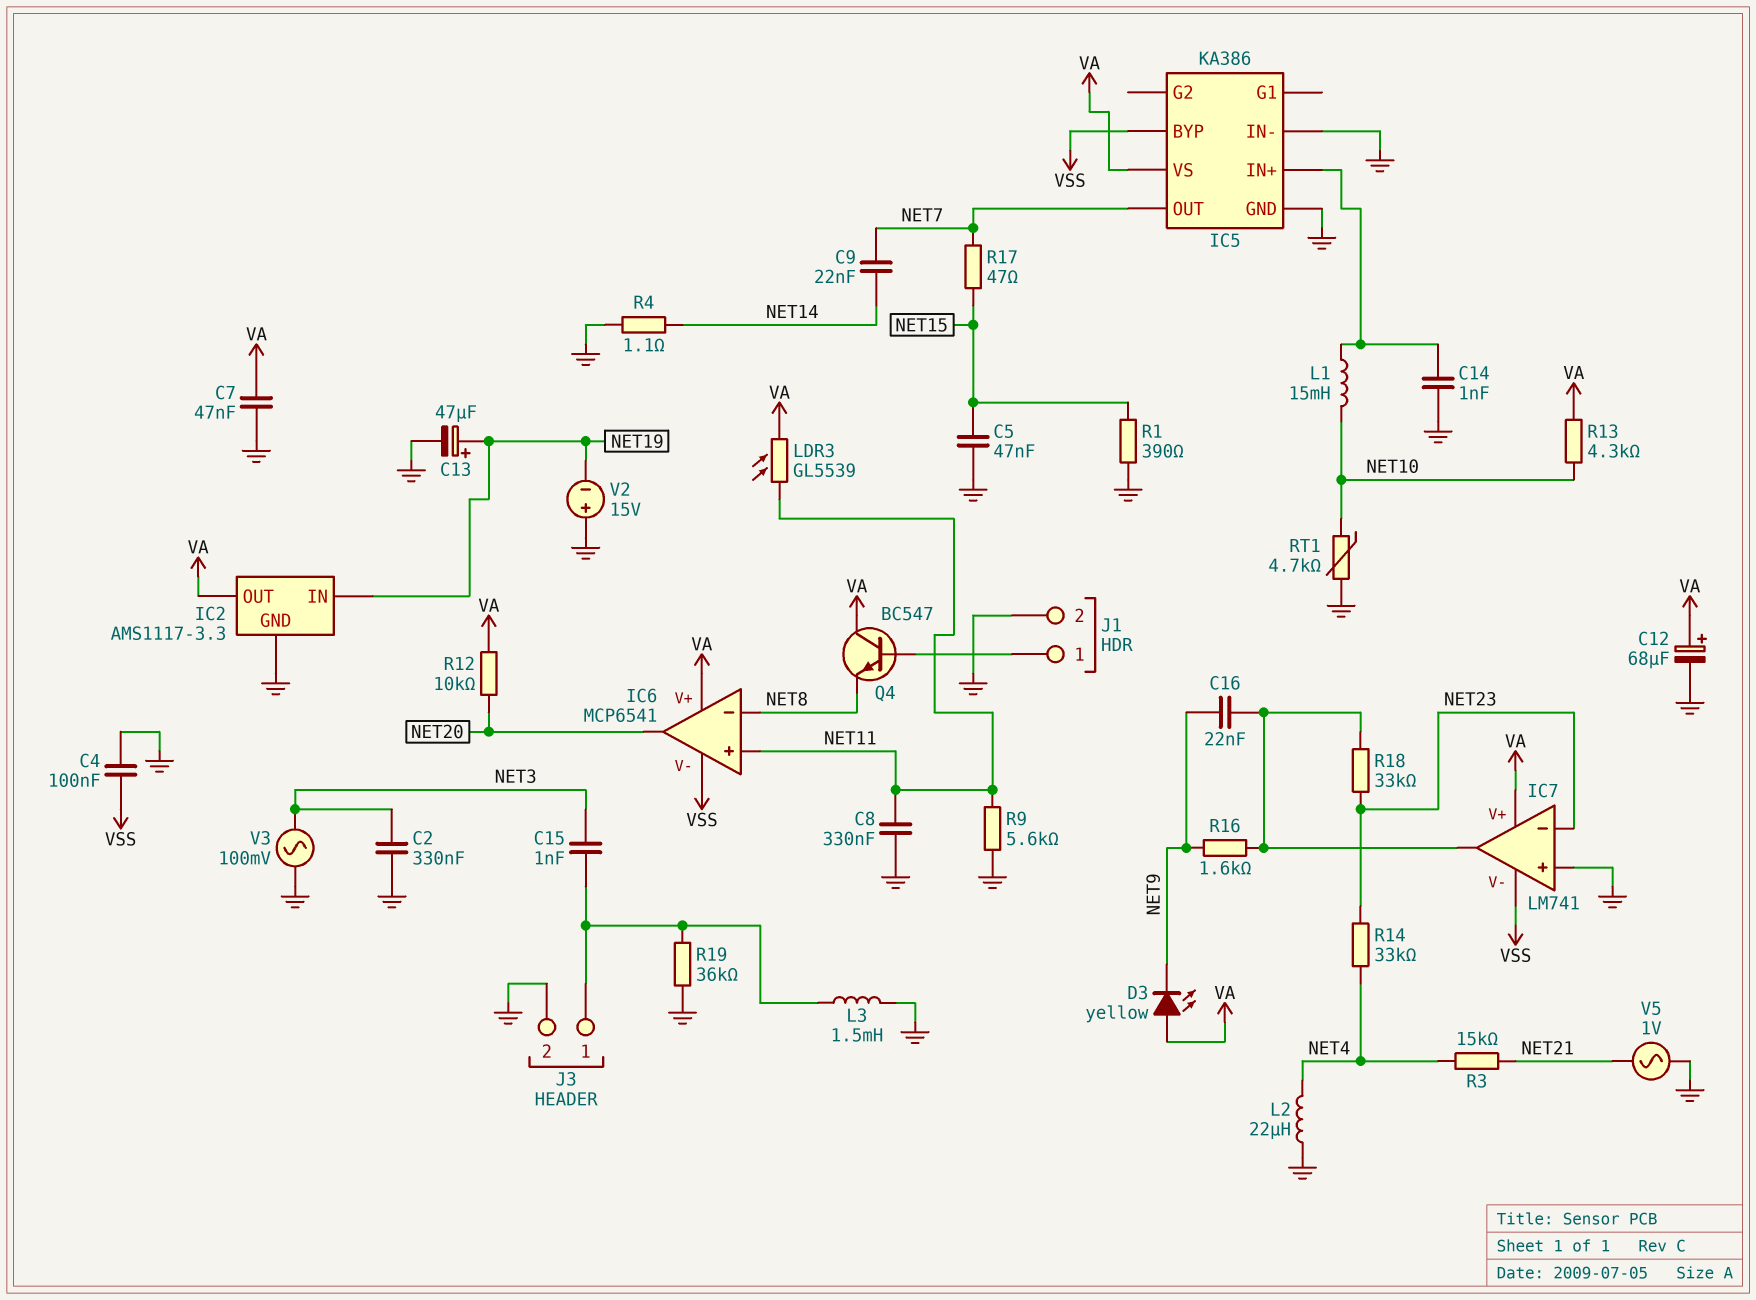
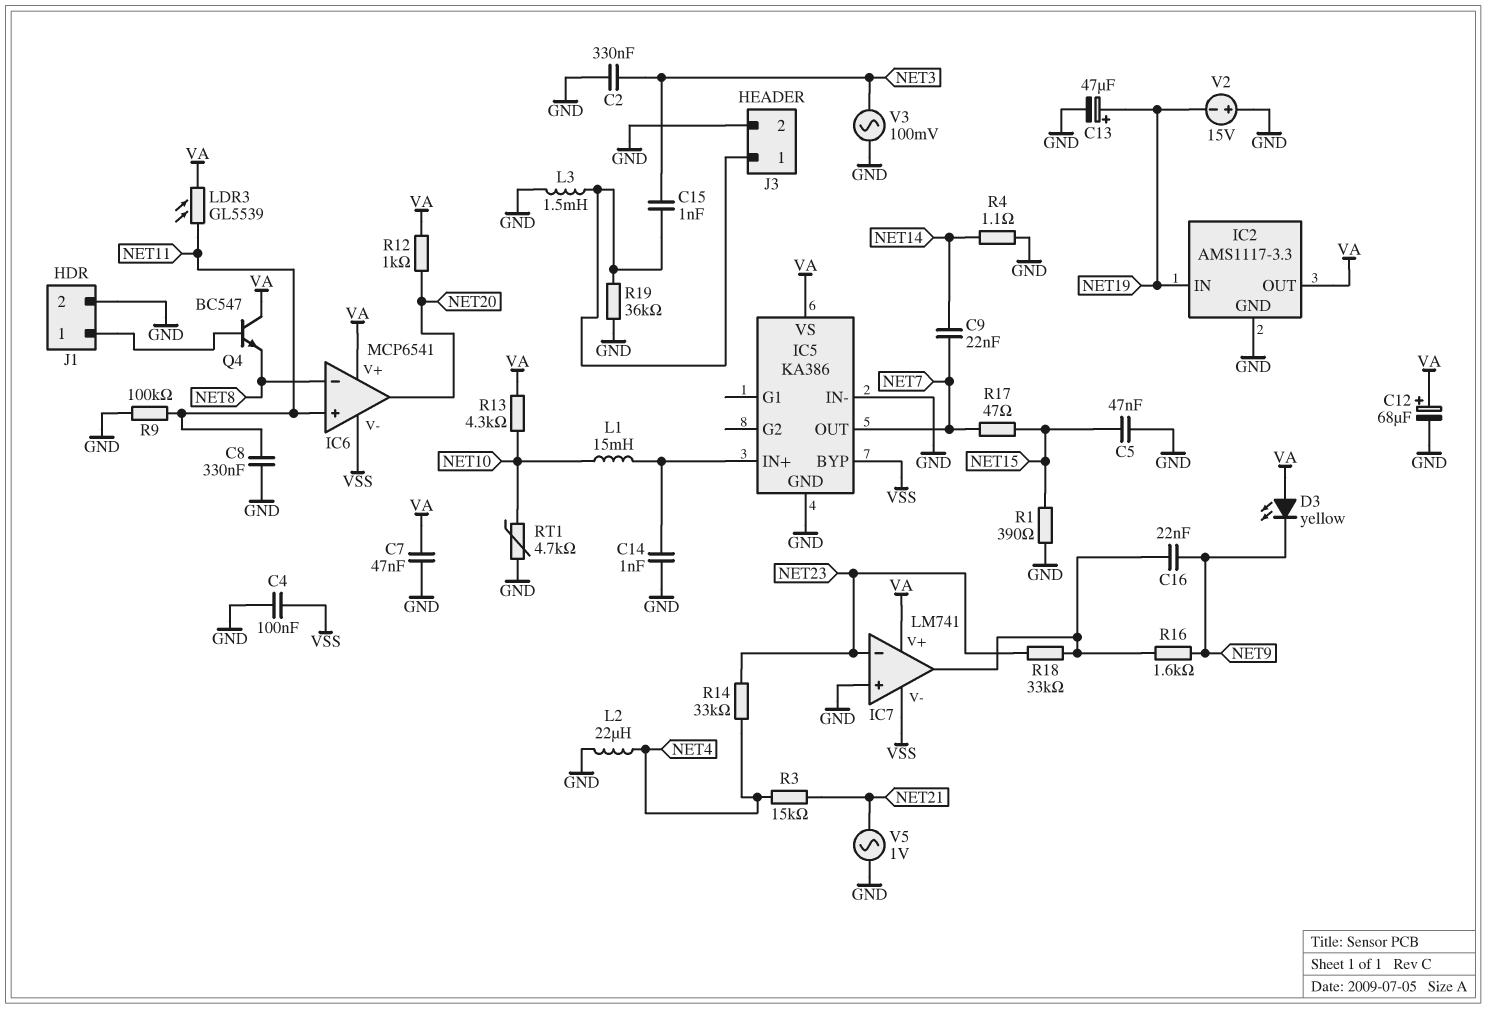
R9: 5.6k (GND, NET11) -> 100k (GND, NET11)
R12: 10k (NET20, VA) -> 1k (NET20, VA)

